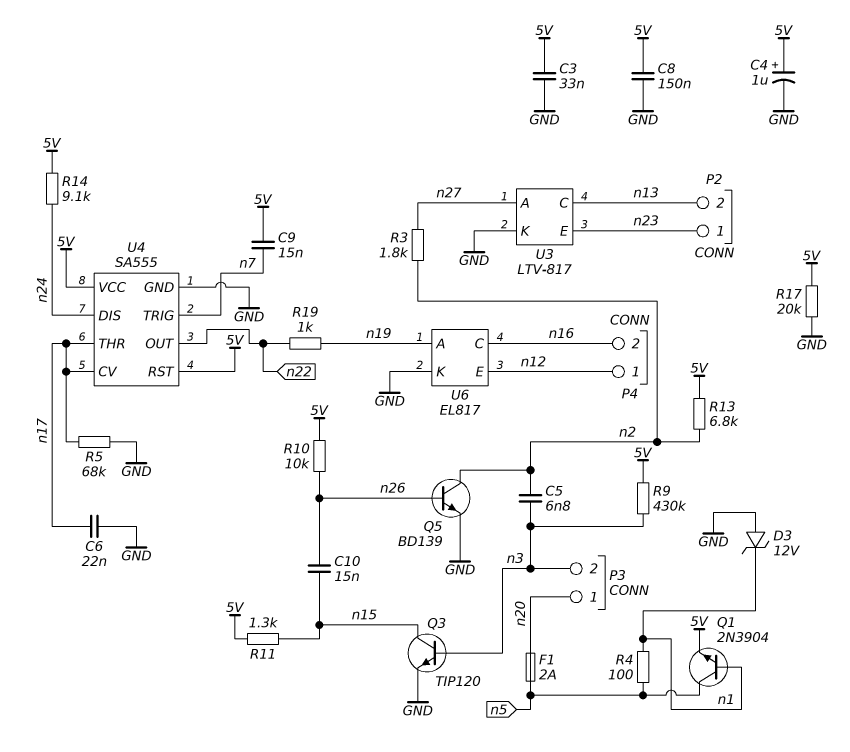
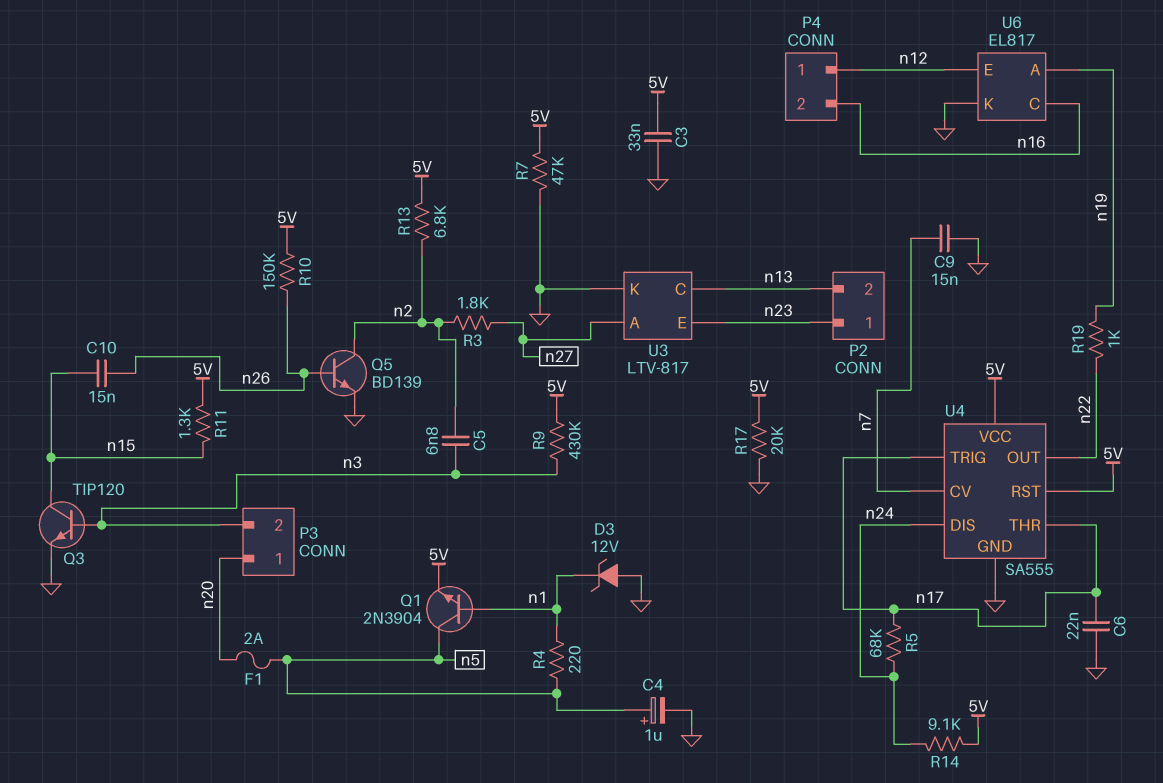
C4: 1uF (plus 5V, minus GND) -> 1uF (plus n5, minus GND)
C8: 150nF (5V, GND) -> none
C9: 15nF (5V, n7) -> 15nF (GND, n7)
R4: 100 (n1, n5) -> 220 (n1, n5)
R5: 68k (GND, n17) -> 68k (n17, n24)
R7: none -> 47k (5V, GND)
R10: 10k (5V, n26) -> 150k (5V, n26)
U4 pin CV: n17 -> n7
U4 pin TRIG: n7 -> n17

